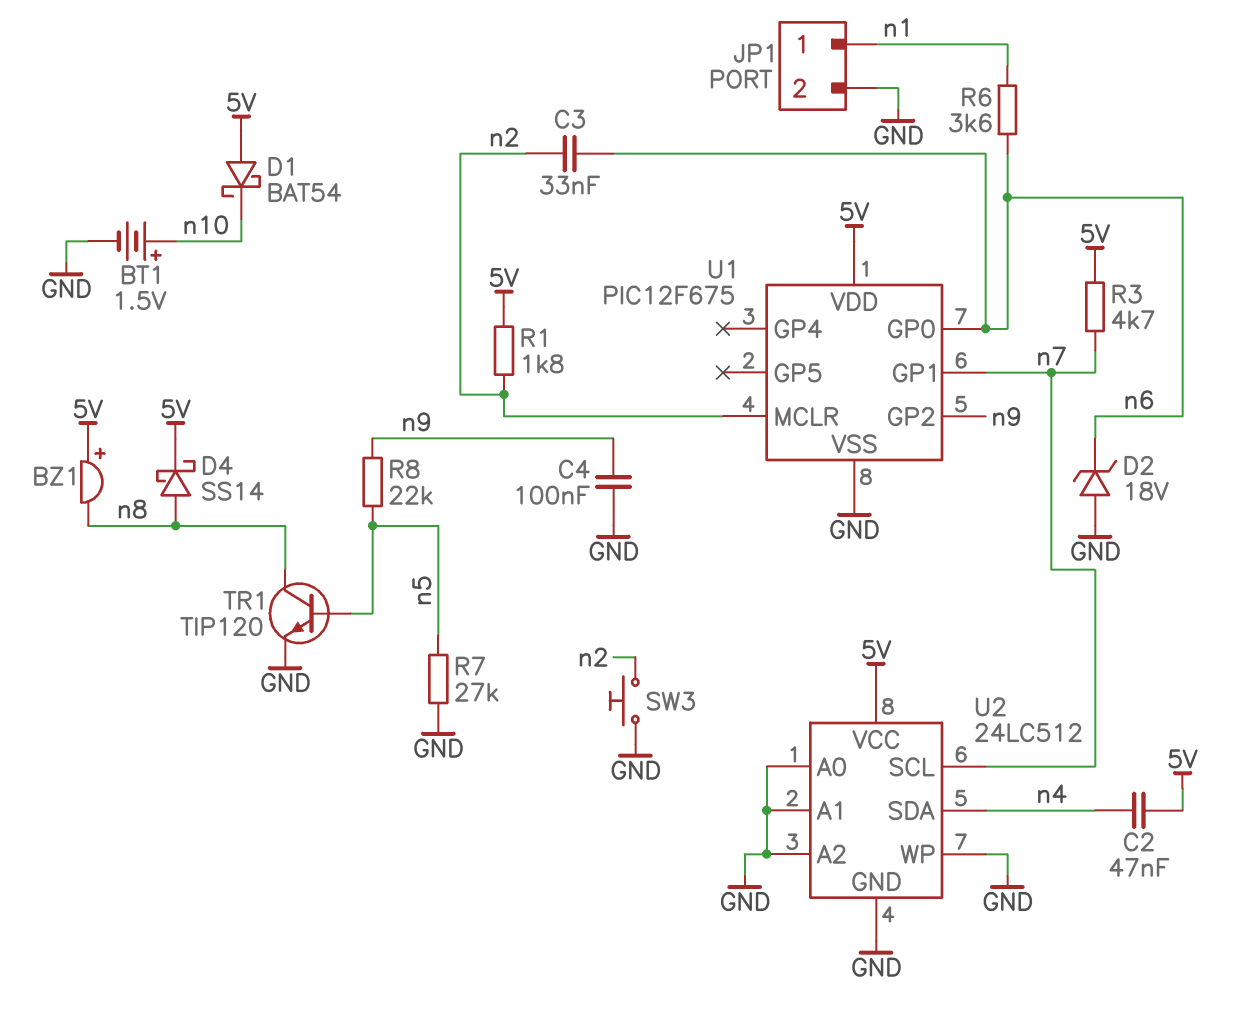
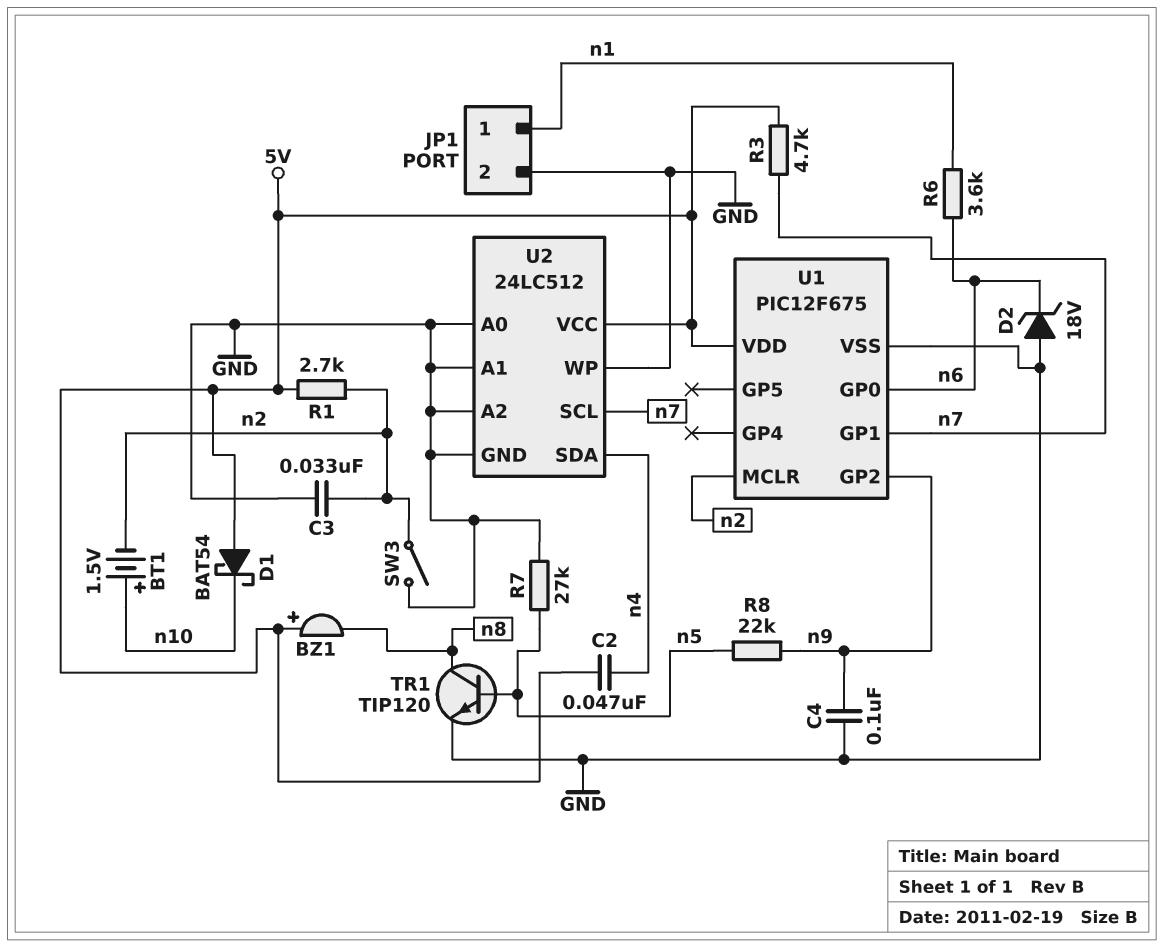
BT1: 1.5V (plus n10, minus GND) -> 1.5V (plus n10, minus n2)
C3: 33nF (n2, n6) -> 33nF (GND, n2)
D4: schottky SS14 (A n8, K 5V) -> none
R1: 1.8k (5V, n2) -> 2.7k (5V, n2)
SW3: button (GND, n2) -> switch (GND, n2)

